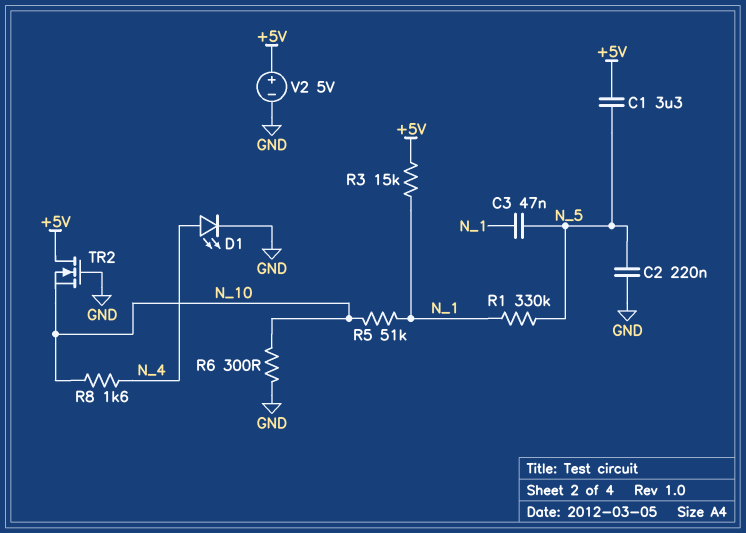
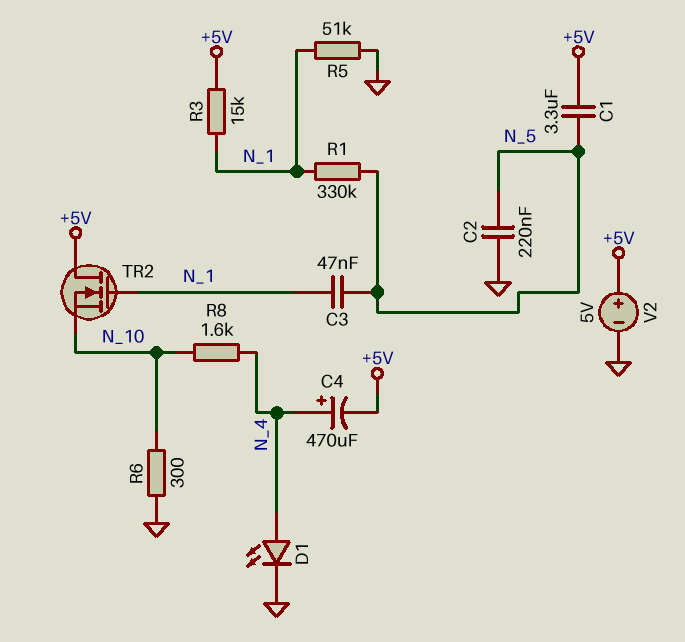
C4: none -> 470uF (plus N_4, minus +5V)
R5: 51k (N_1, N_10) -> 51k (GND, N_1)
TR2: NMOS (G GND, D +5V, S N_10) -> NMOS (G N_1, D +5V, S N_10)

